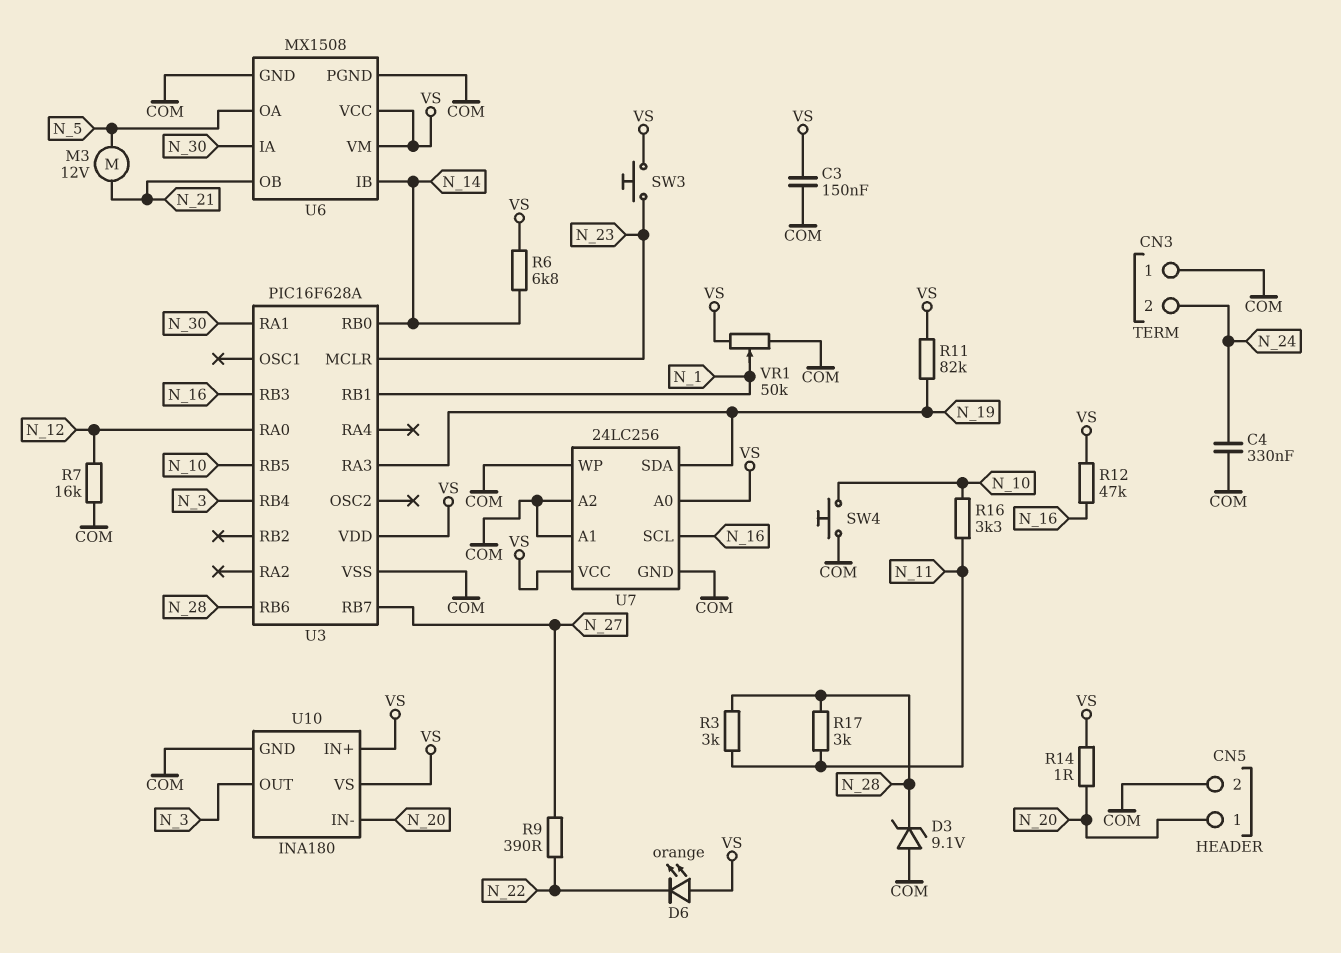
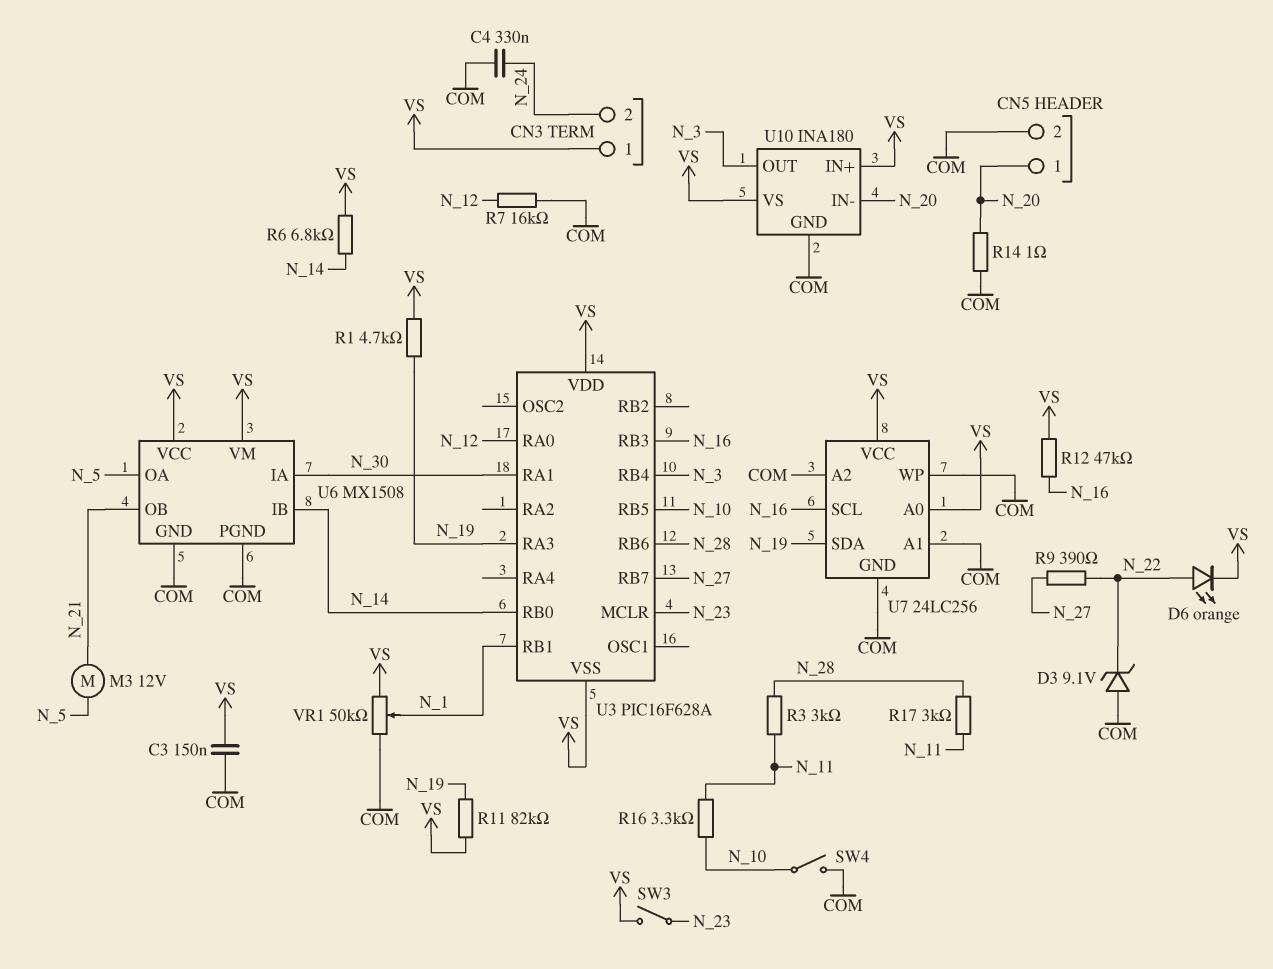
CN3 pin 1: COM -> VS
D3: zener 9.1V (A COM, K N_28) -> zener 9.1V (A COM, K N_22)
D6: LED orange (A VS, K N_22) -> LED orange (A N_22, K VS)
R1: none -> 4.7k (N_19, VS)
R14: 1 (N_20, VS) -> 1 (COM, N_20)
SW3: button (N_23, VS) -> switch (N_23, VS)
SW4: button (COM, N_10) -> switch (COM, N_10)
U3 pin VSS: COM -> VS

